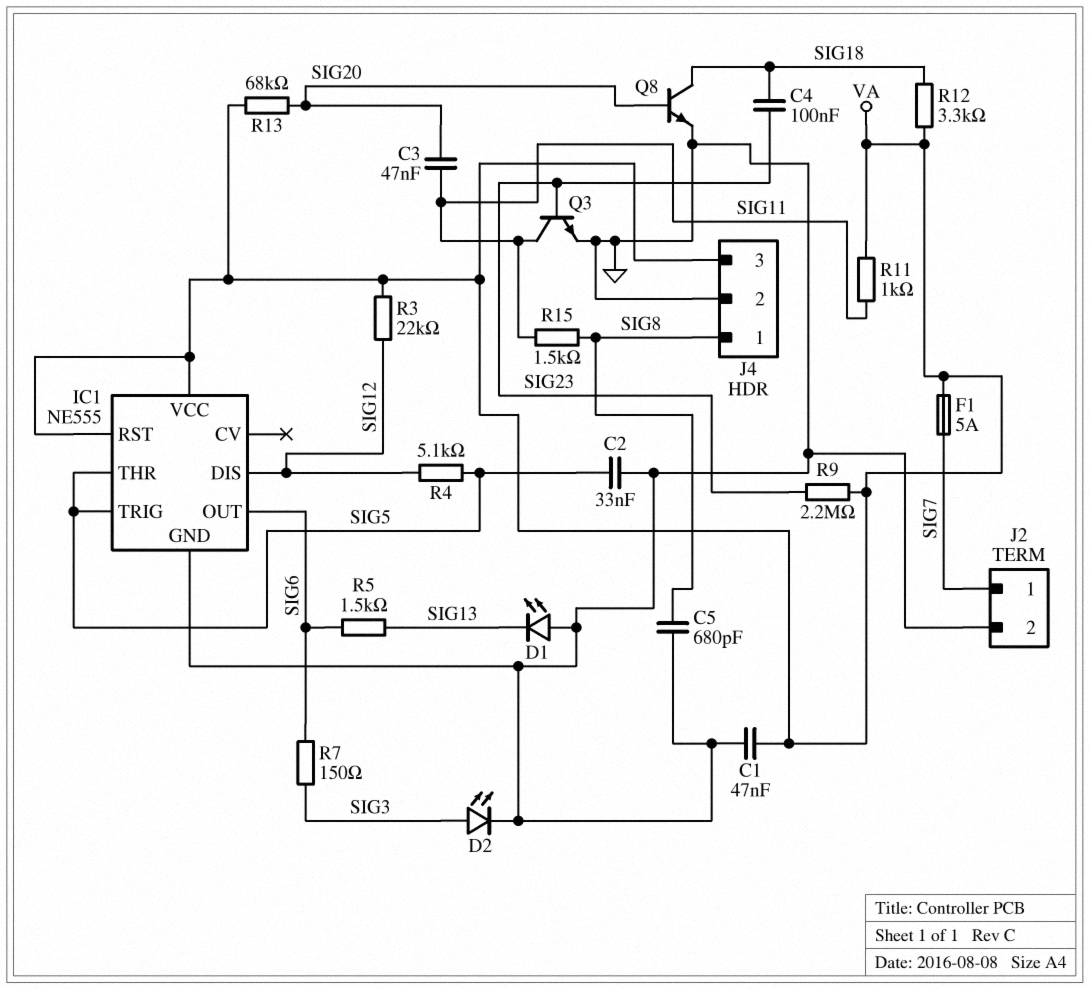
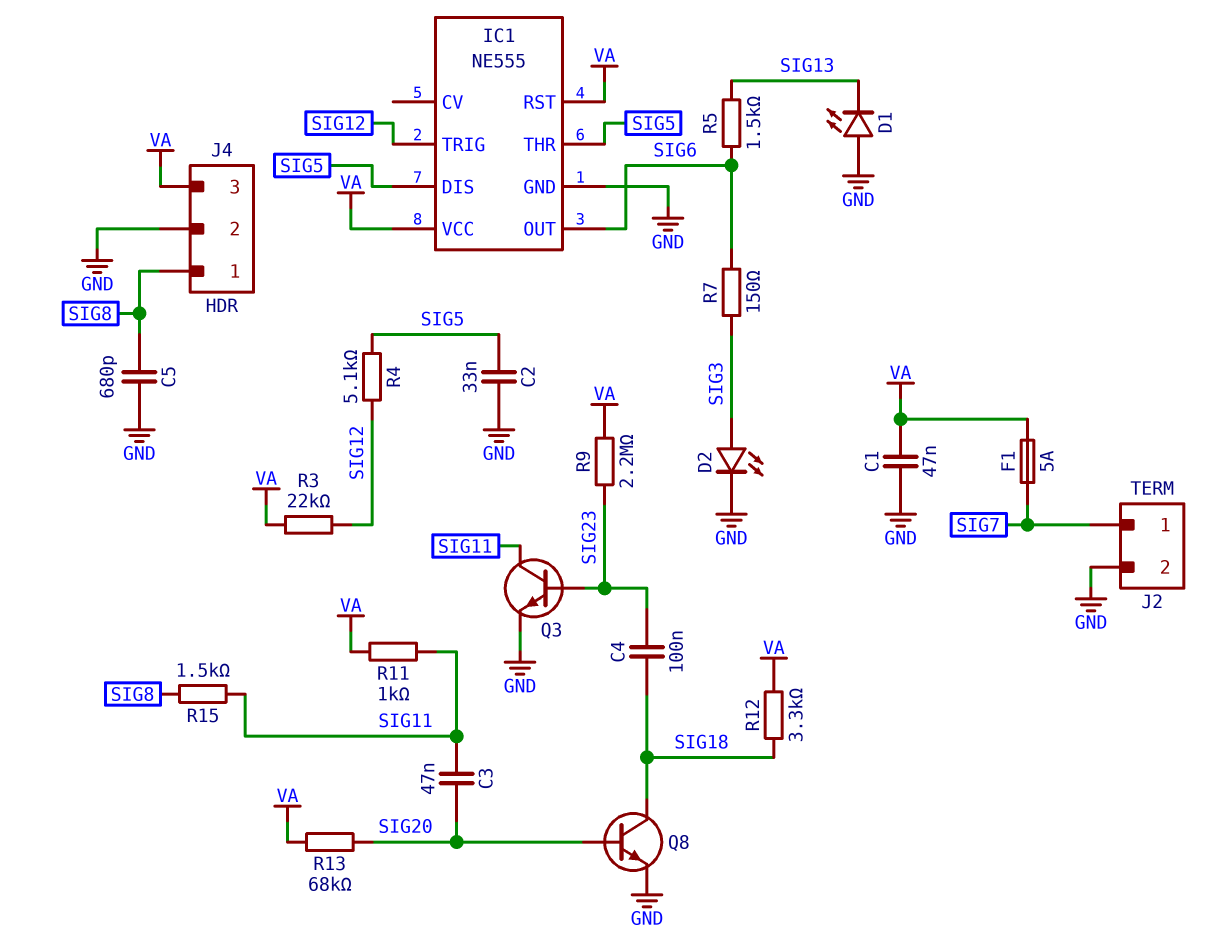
IC1 pin DIS: SIG12 -> SIG5
IC1 pin TRIG: SIG5 -> SIG12

